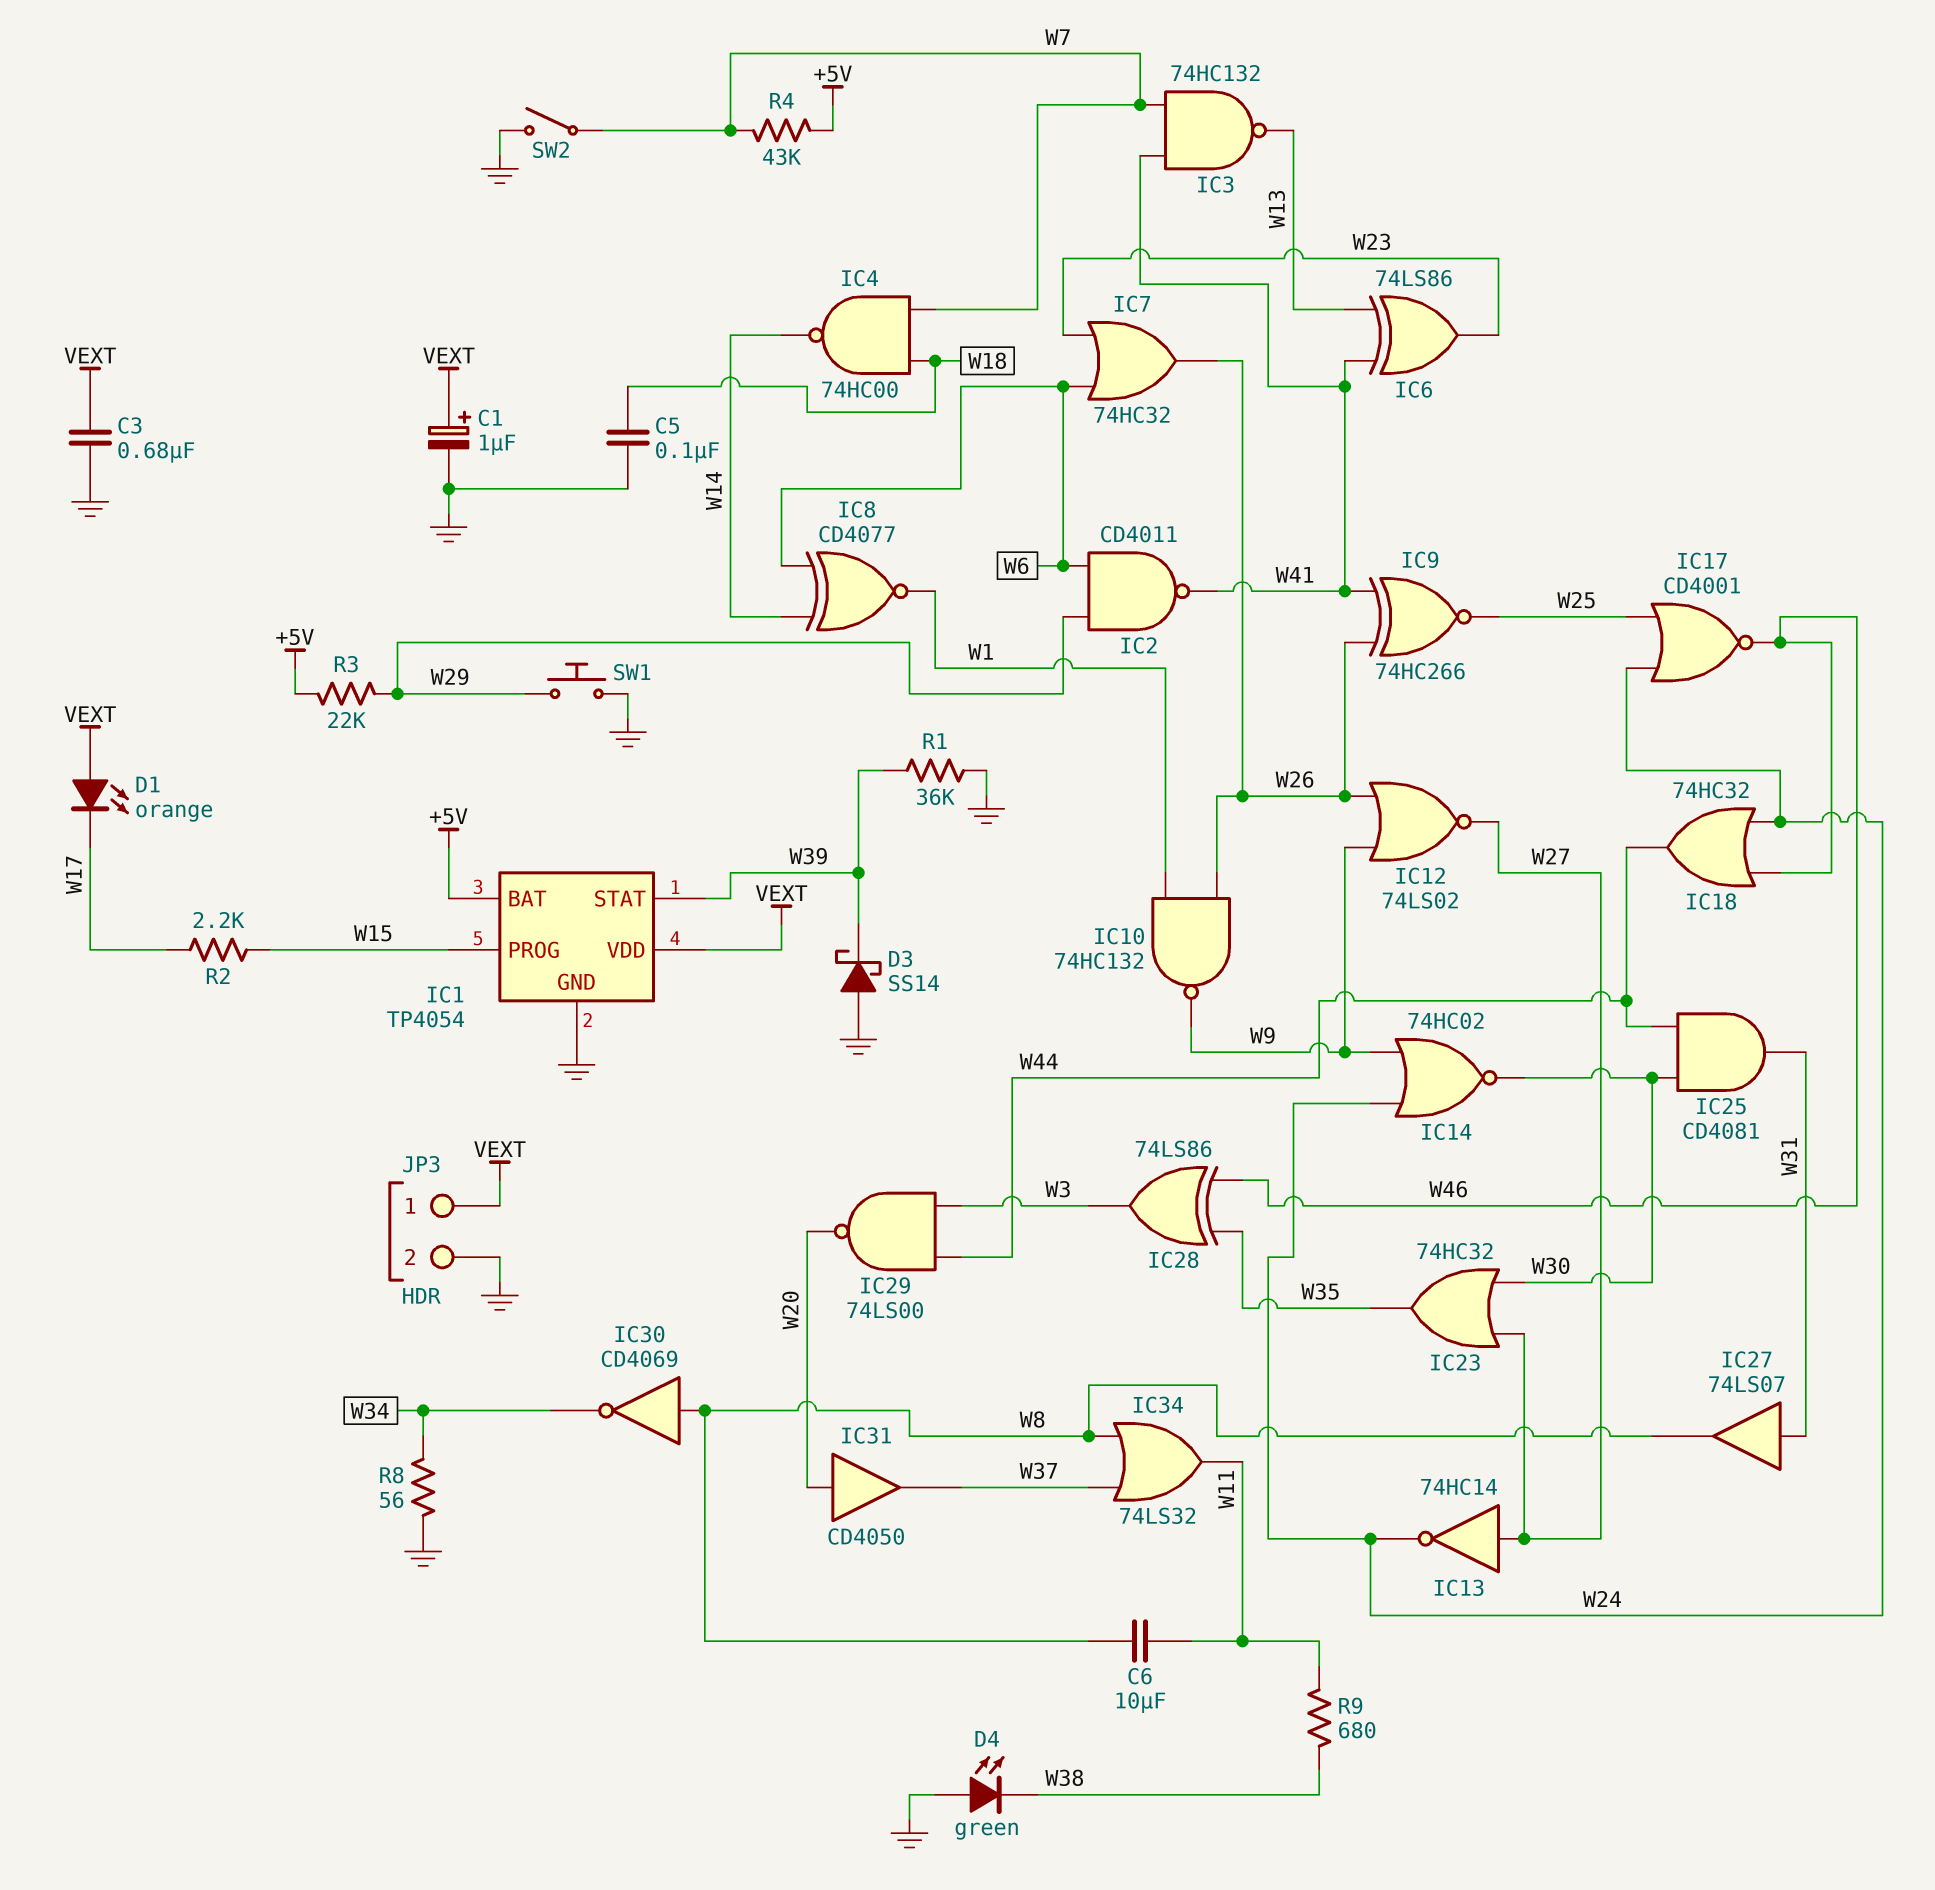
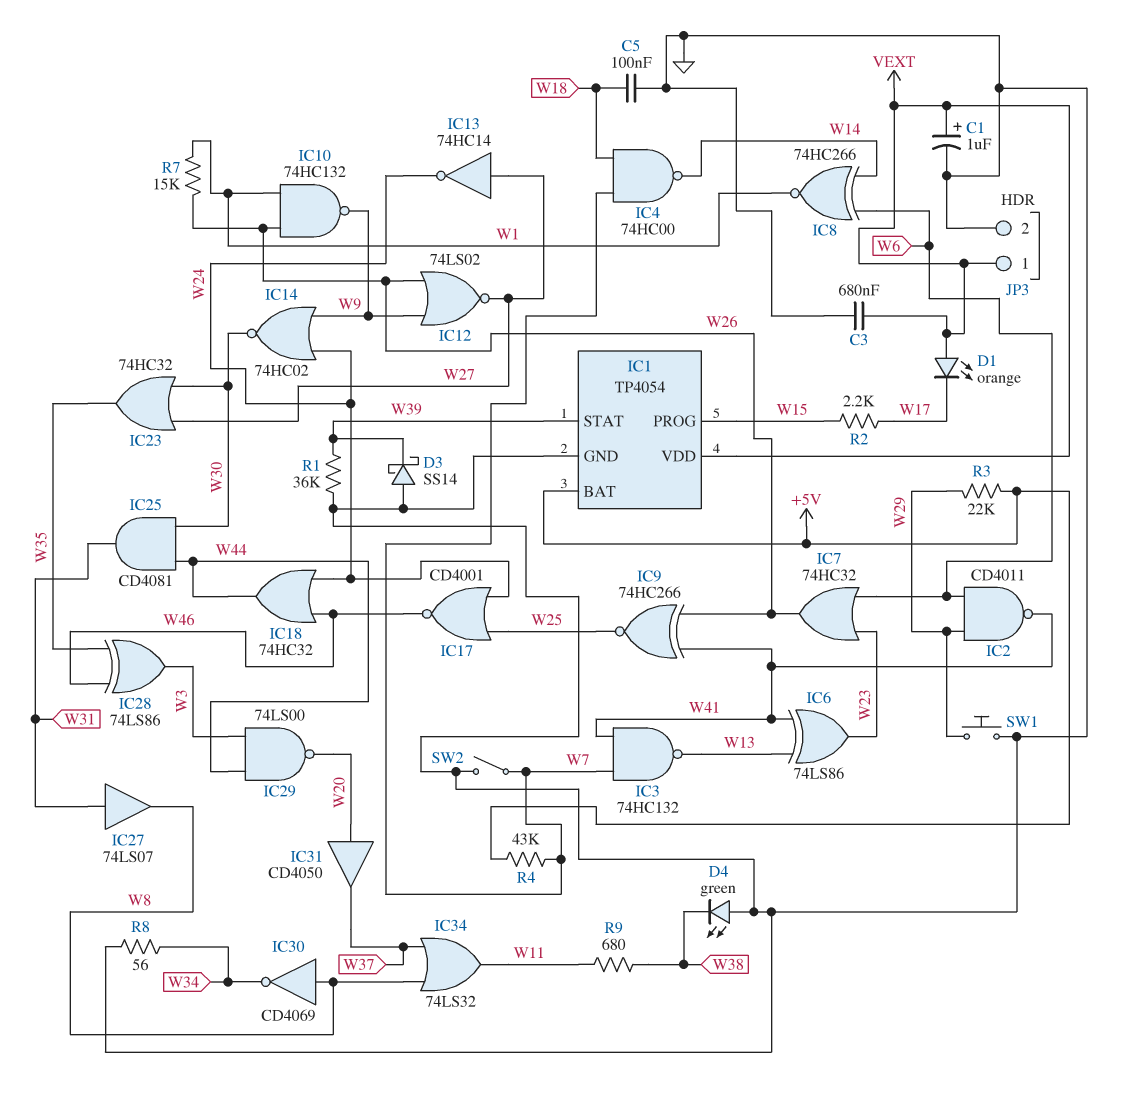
C6: 10uF (W8, W11) -> none
IC8: XNOR CD4077 (in W6, in W14, out W1) -> XNOR 74HC266 (in W6, in W14, out W1)
R7: none -> 15k (W1, W26)

